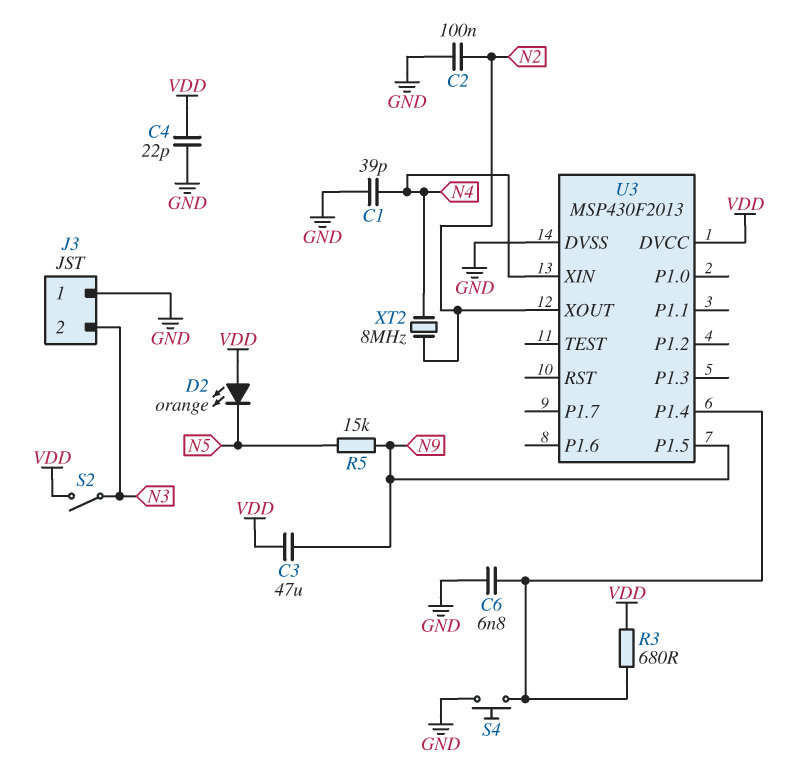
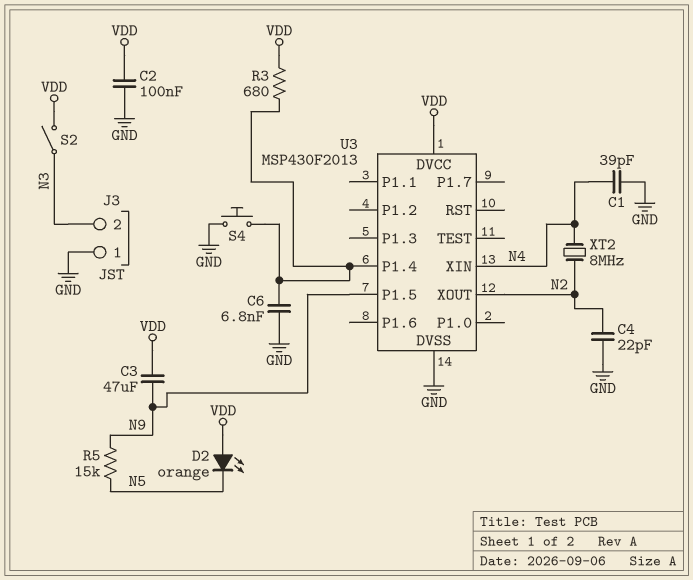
C2: 100nF (GND, N2) -> 100nF (GND, VDD)
C4: 22pF (GND, VDD) -> 22pF (GND, N2)

